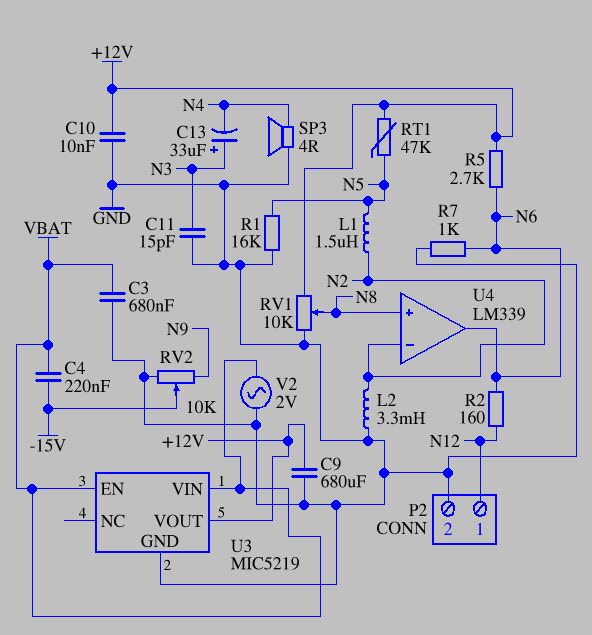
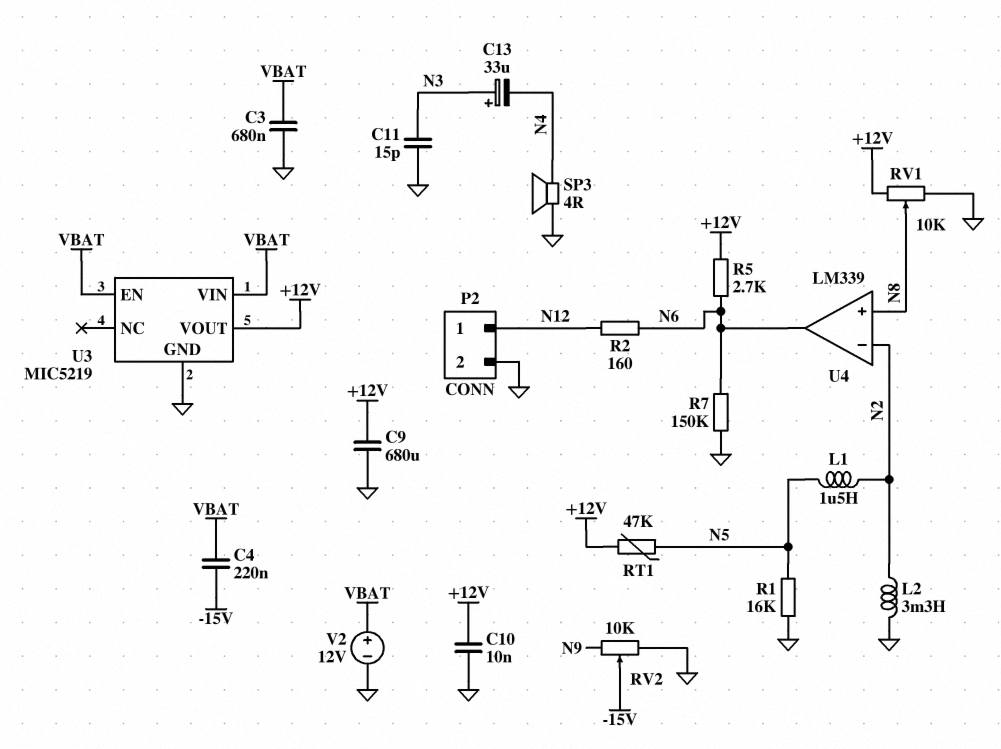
R7: 1k (GND, N6) -> 150k (GND, N6)
V2: AC 2V (GND, VBAT) -> 12V (plus VBAT, minus GND)

